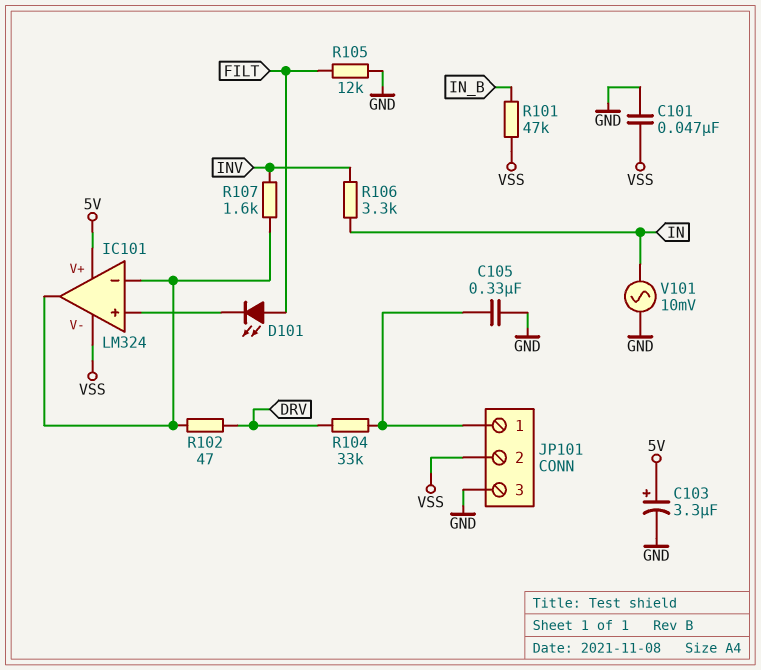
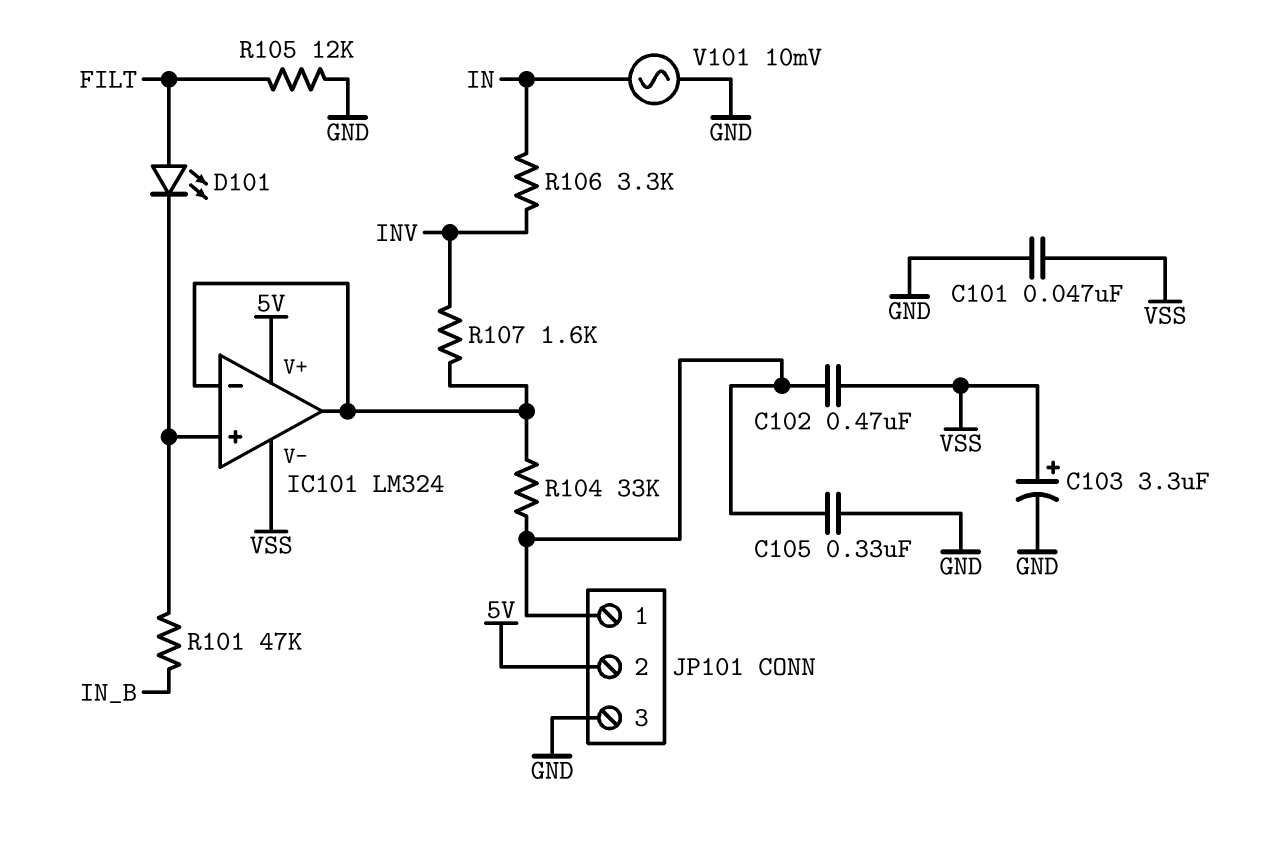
C102: none -> 470nF (JP101/1, VSS)
C103: 3.3uF (plus 5V, minus GND) -> 3.3uF (plus VSS, minus GND)
JP101 pin 2: VSS -> 5V
R101: 47k (IN_B, VSS) -> 47k (IC101/in+, IN_B)
R102: 47 (DRV, IC101/in-) -> none
R104: 33k (DRV, JP101/1) -> 33k (IC101/in-, JP101/1)

